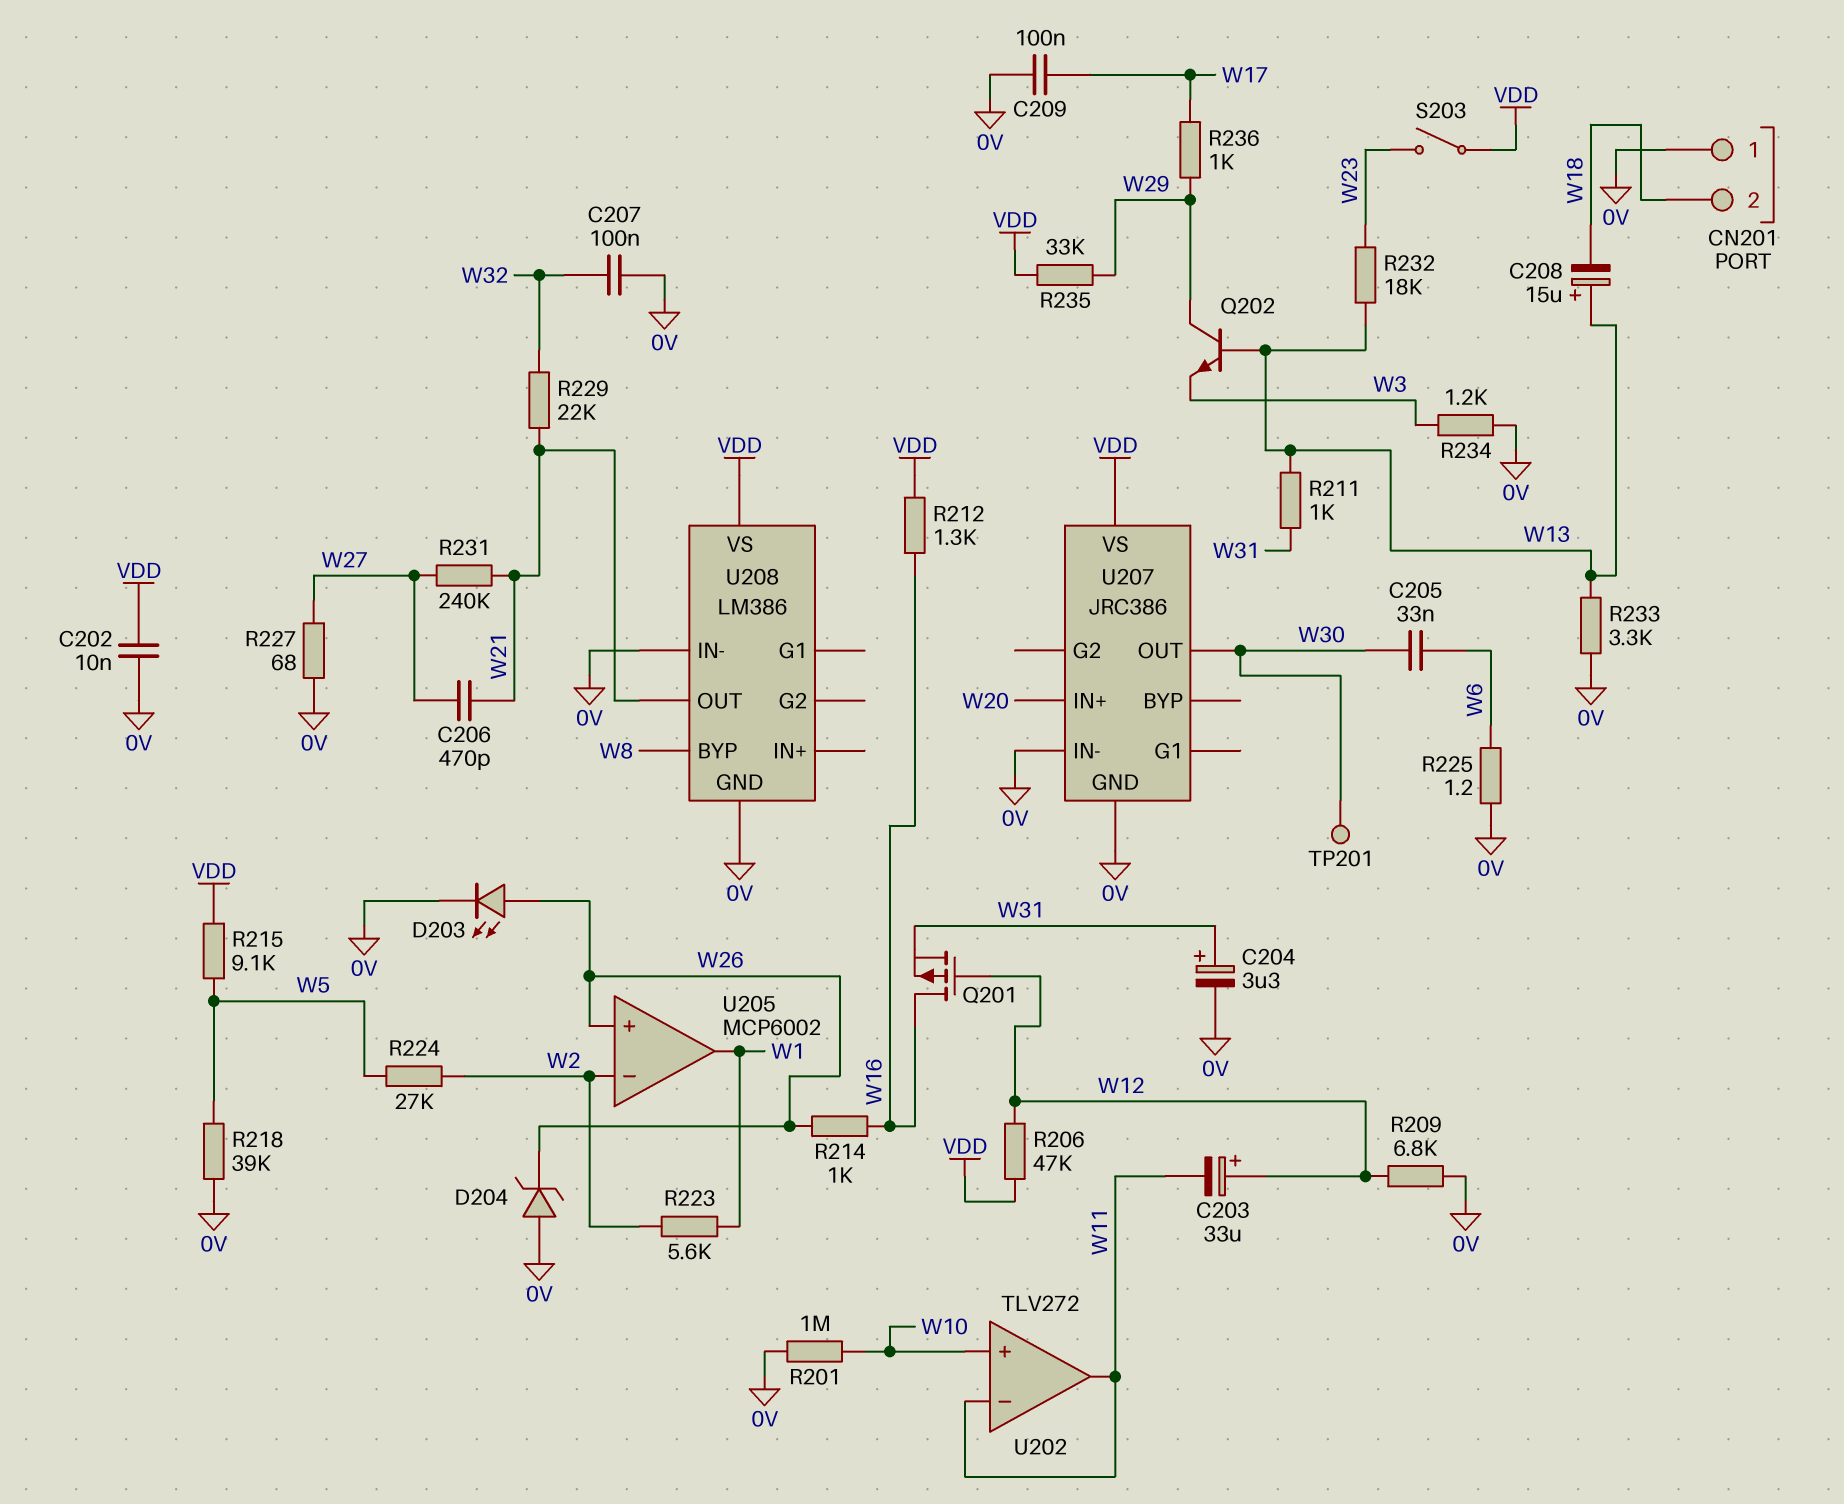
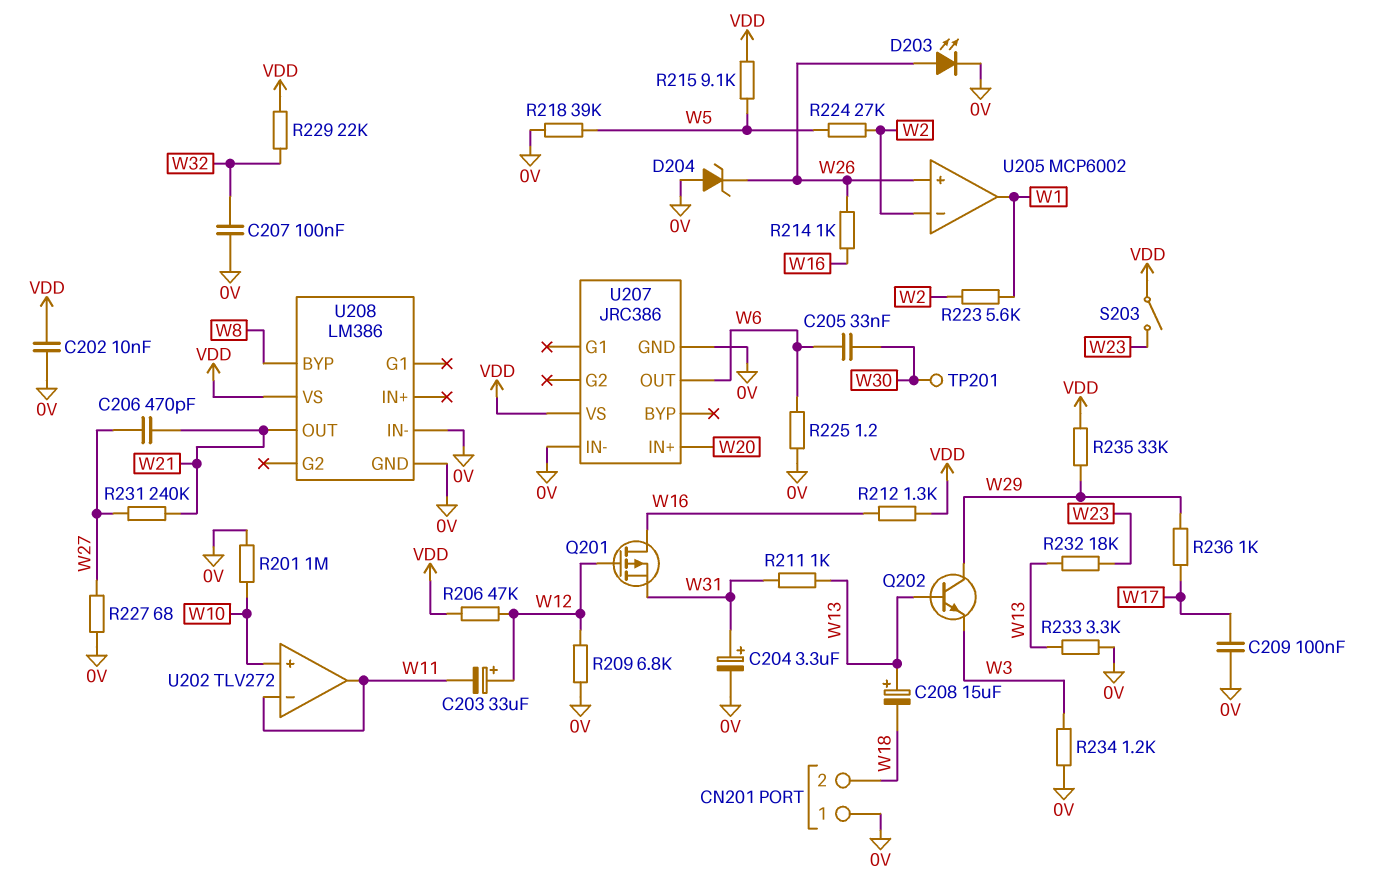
R229: 22k (W21, W32) -> 22k (VDD, W32)
U207 pin OUT: W30 -> W6

